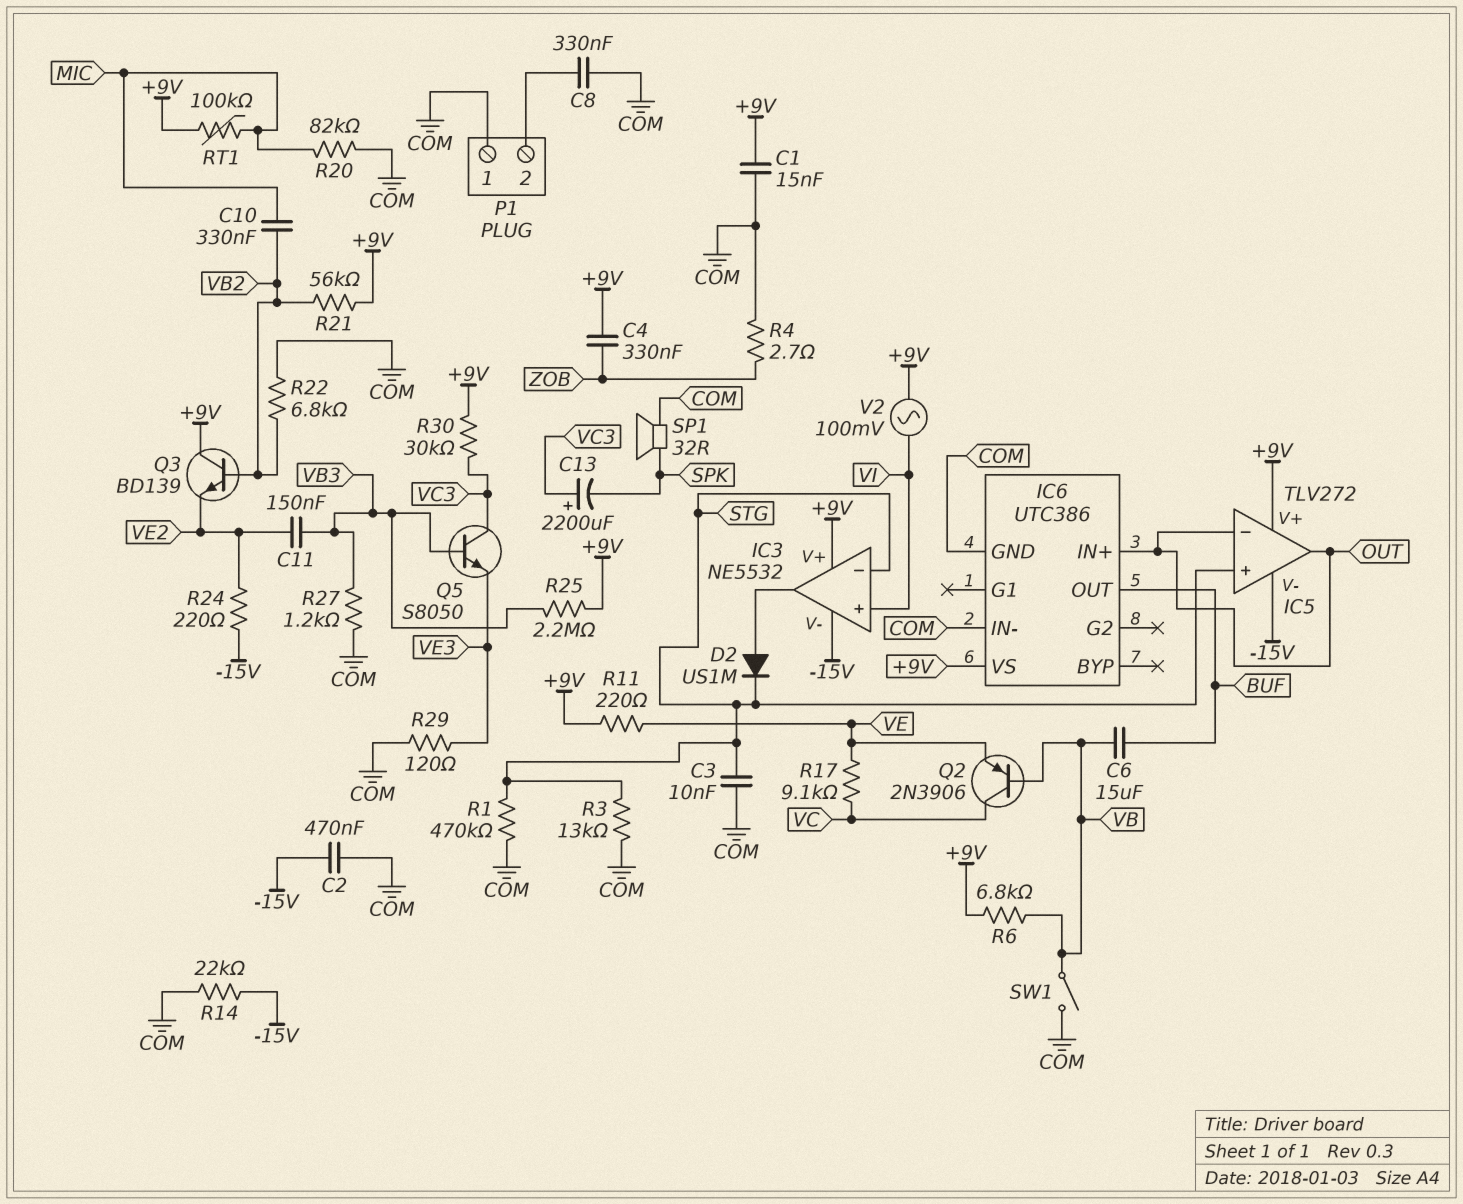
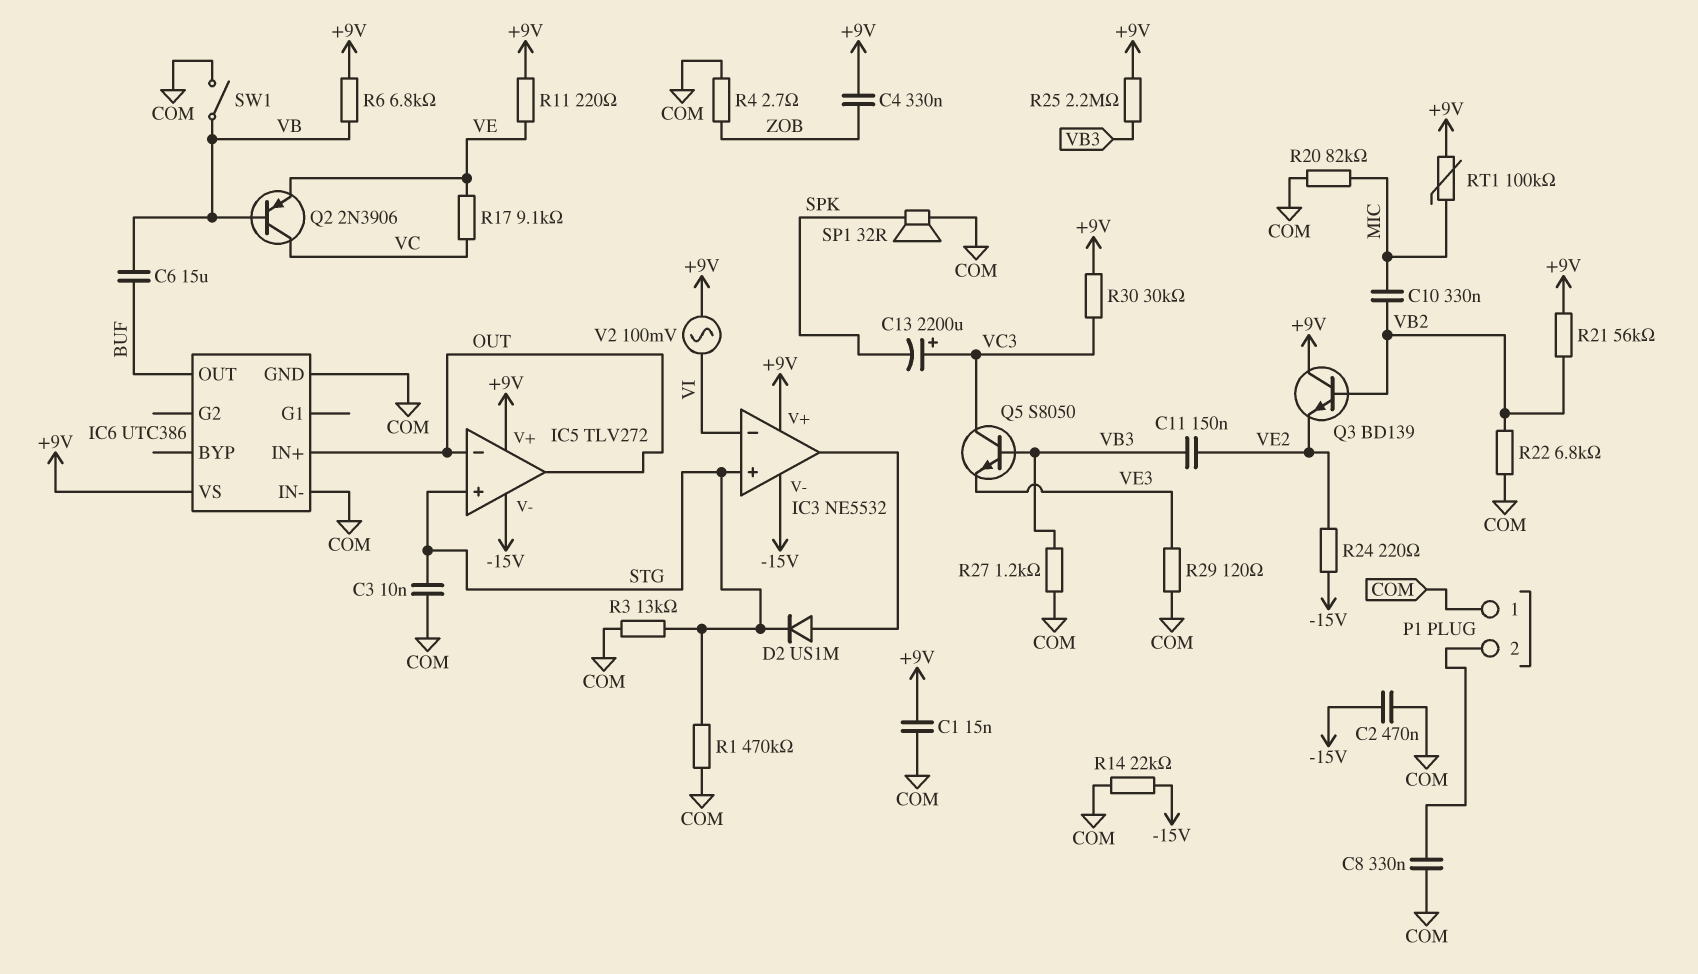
IC3 pin in+: VI -> STG
IC3 pin in-: STG -> VI

